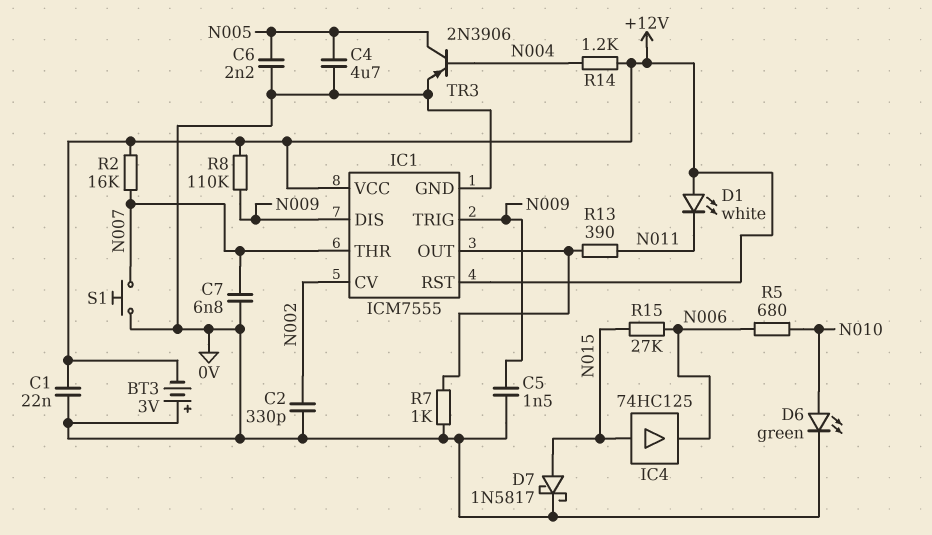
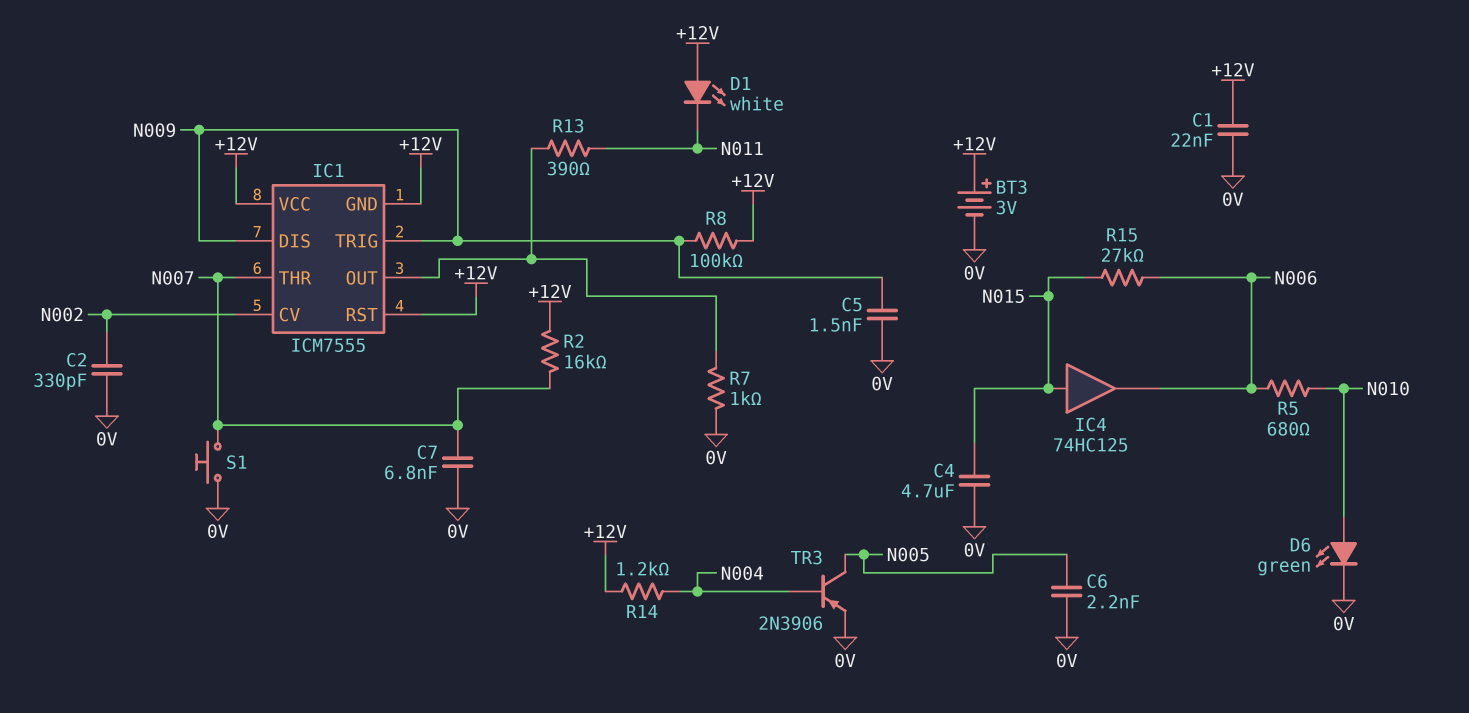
BT3: 3V (plus 0V, minus +12V) -> 3V (plus +12V, minus 0V)
C4: 4.7uF (0V, N005) -> 4.7uF (0V, N015)
D7: schottky 1N5817 (A N015, K 0V) -> none
IC1 pin GND: 0V -> +12V
R8: 110k (+12V, N009) -> 100k (+12V, N009)

